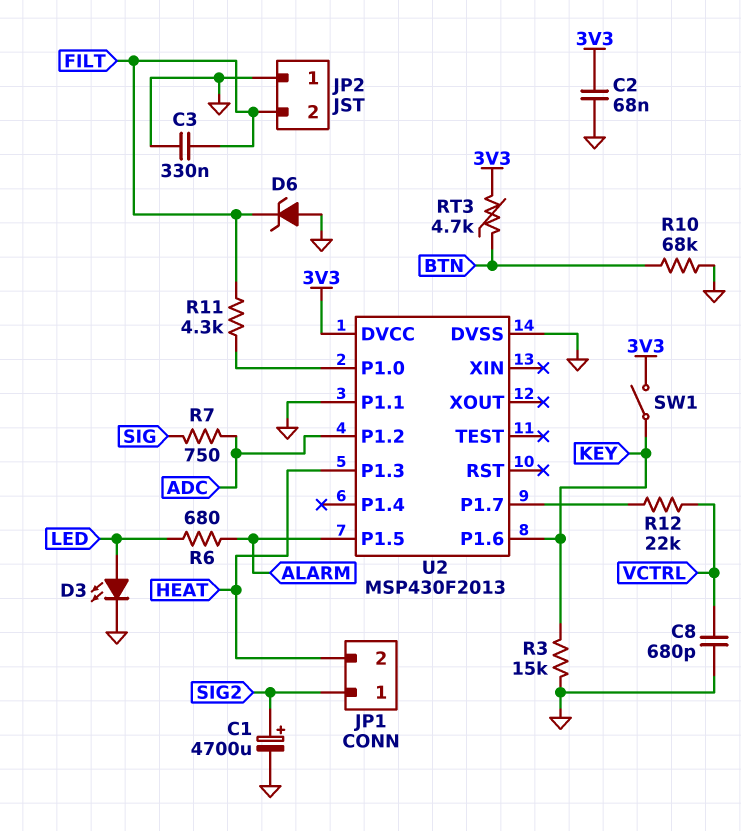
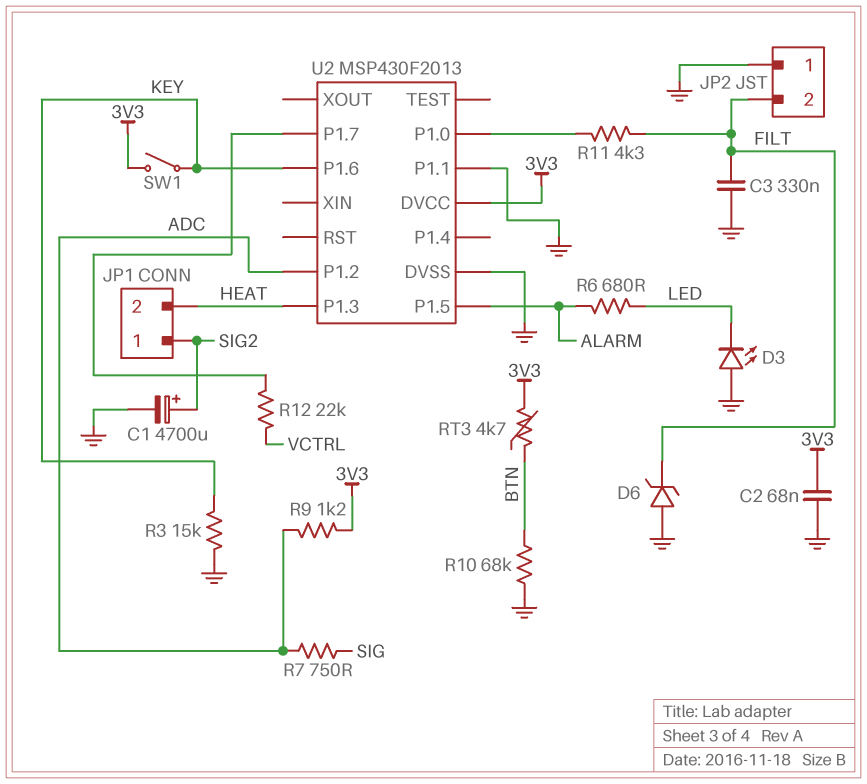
C8: 680pF (GND, VCTRL) -> none
D3: LED (A LED, K GND) -> LED (A GND, K LED)
R9: none -> 1.2k (3V3, ADC)

